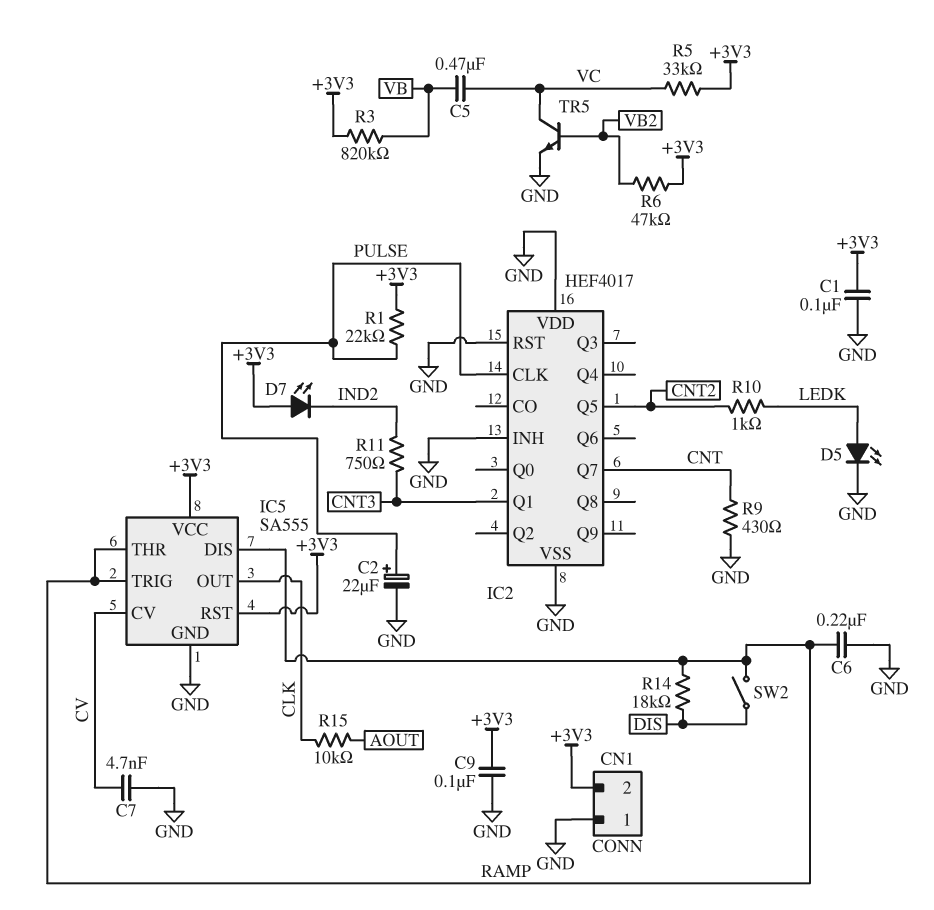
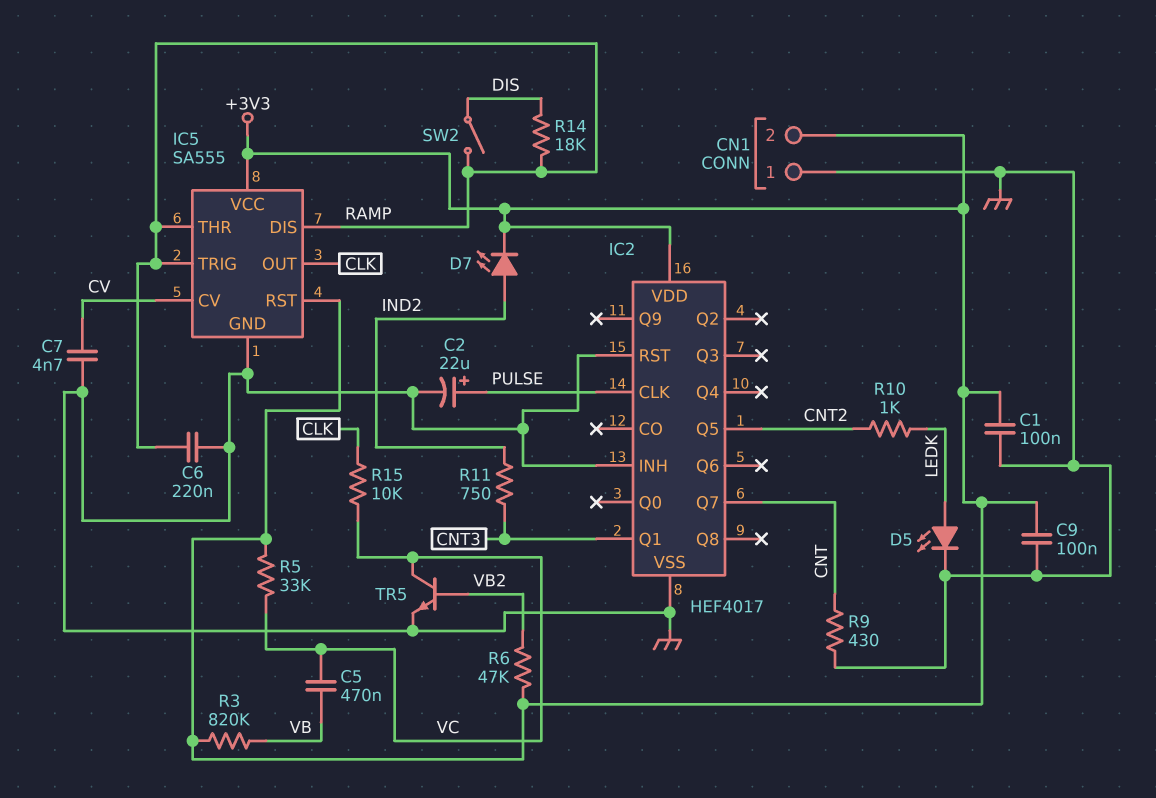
D7: LED (A +3V3, K IND2) -> LED (A IND2, K +3V3)
IC2 pin VDD: GND -> +3V3
R1: 22k (+3V3, PULSE) -> none
R15: 10k (AOUT, CLK) -> 10k (CLK, VC)

